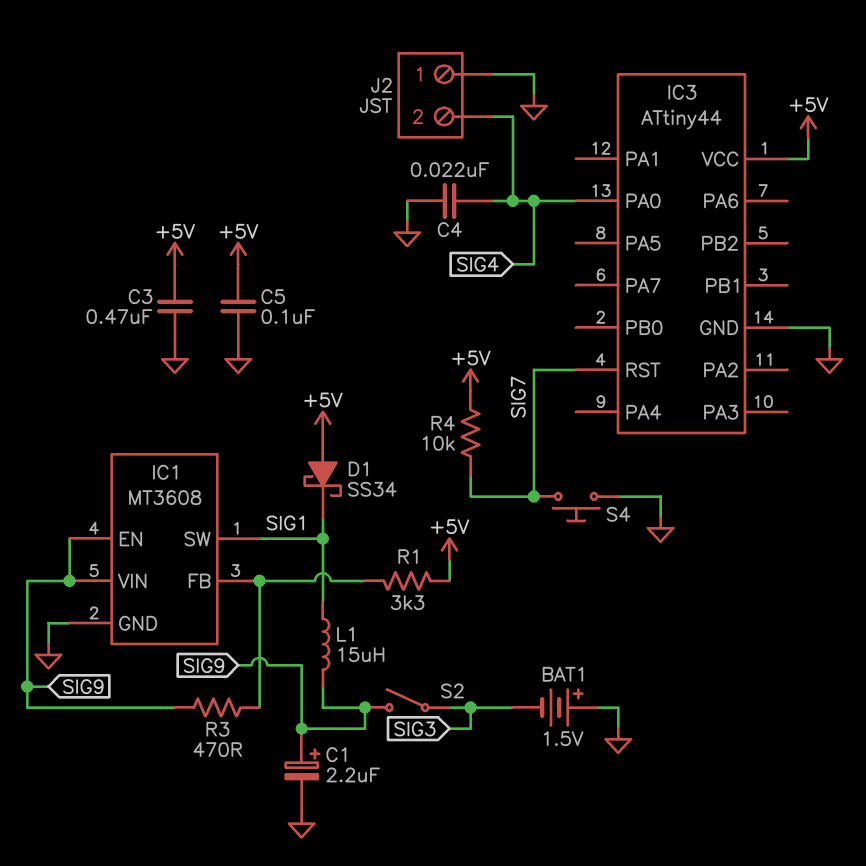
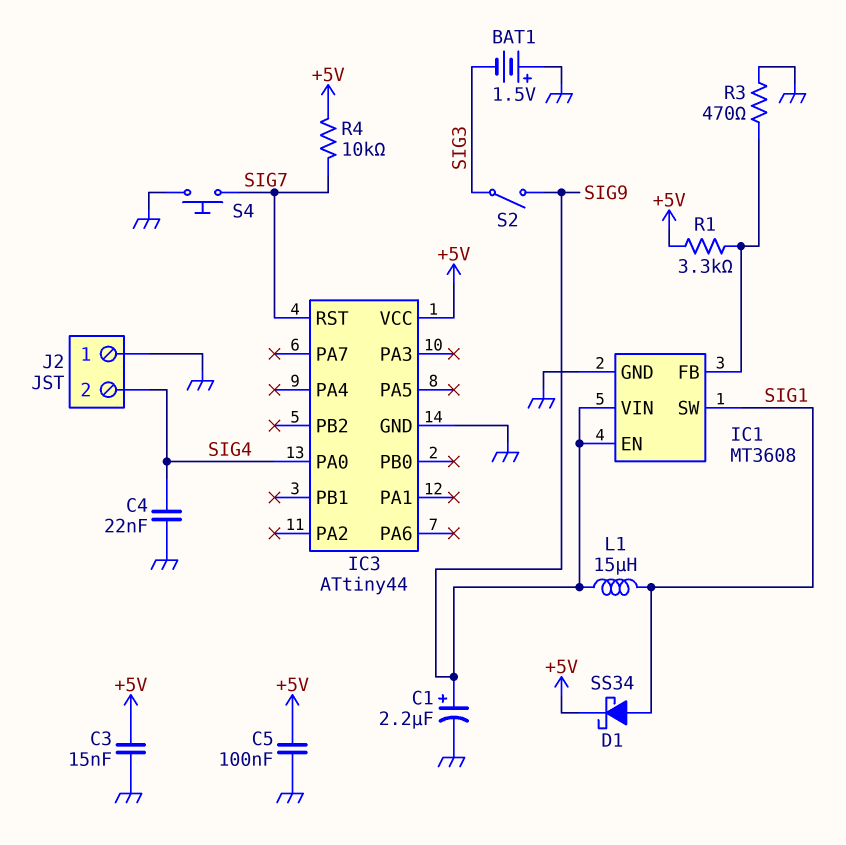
C3: 470nF (+5V, GND) -> 15nF (+5V, GND)
D1: schottky SS34 (A +5V, K SIG1) -> schottky SS34 (A SIG1, K +5V)
R3: 470 (IC1/FB, SIG9) -> 470 (GND, IC1/FB)

